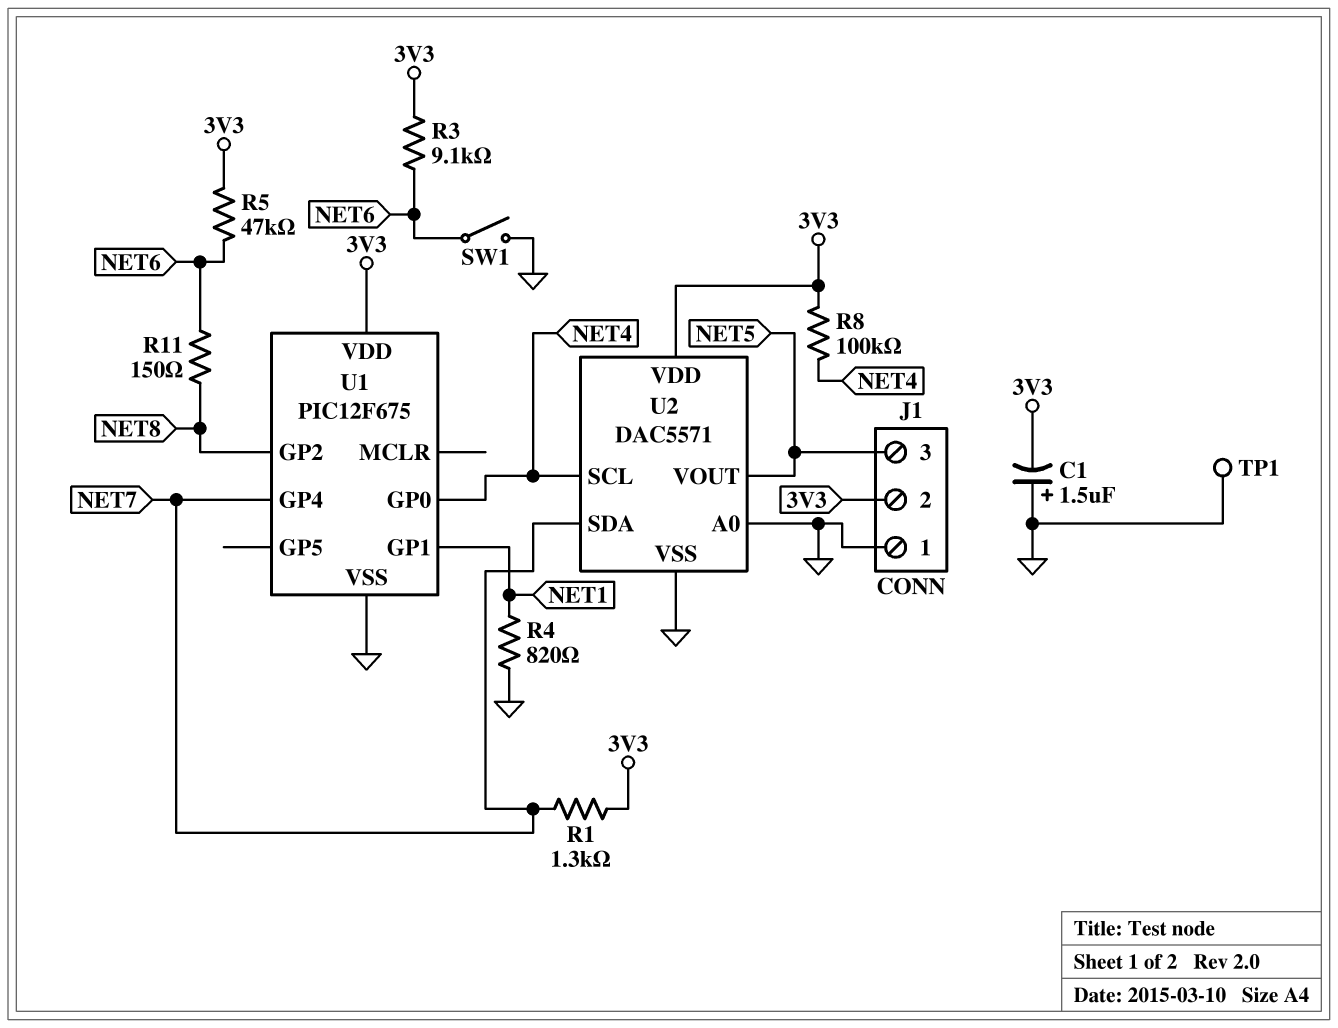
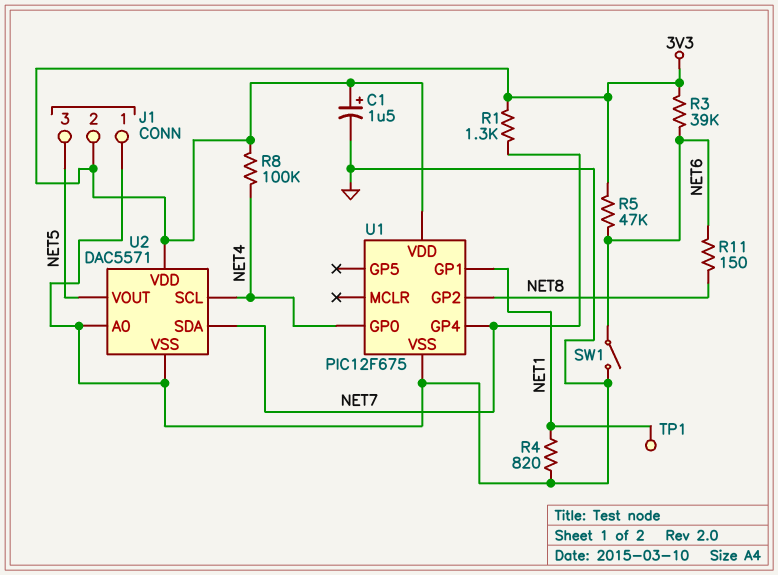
C1: 1.5uF (plus GND, minus 3V3) -> 1.5uF (plus 3V3, minus GND)
R3: 9.1k (3V3, NET6) -> 39k (3V3, NET6)
TP1: test point (GND) -> test point (NET1)

